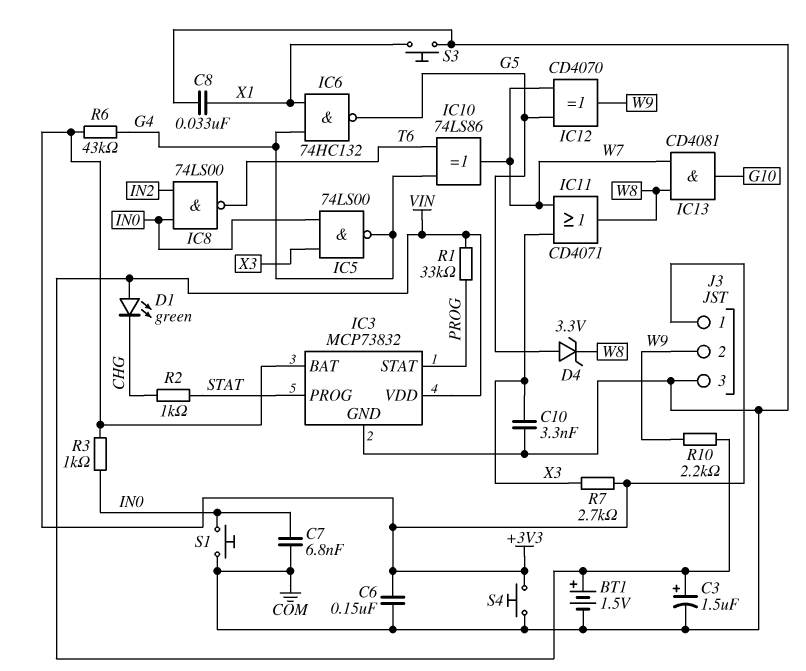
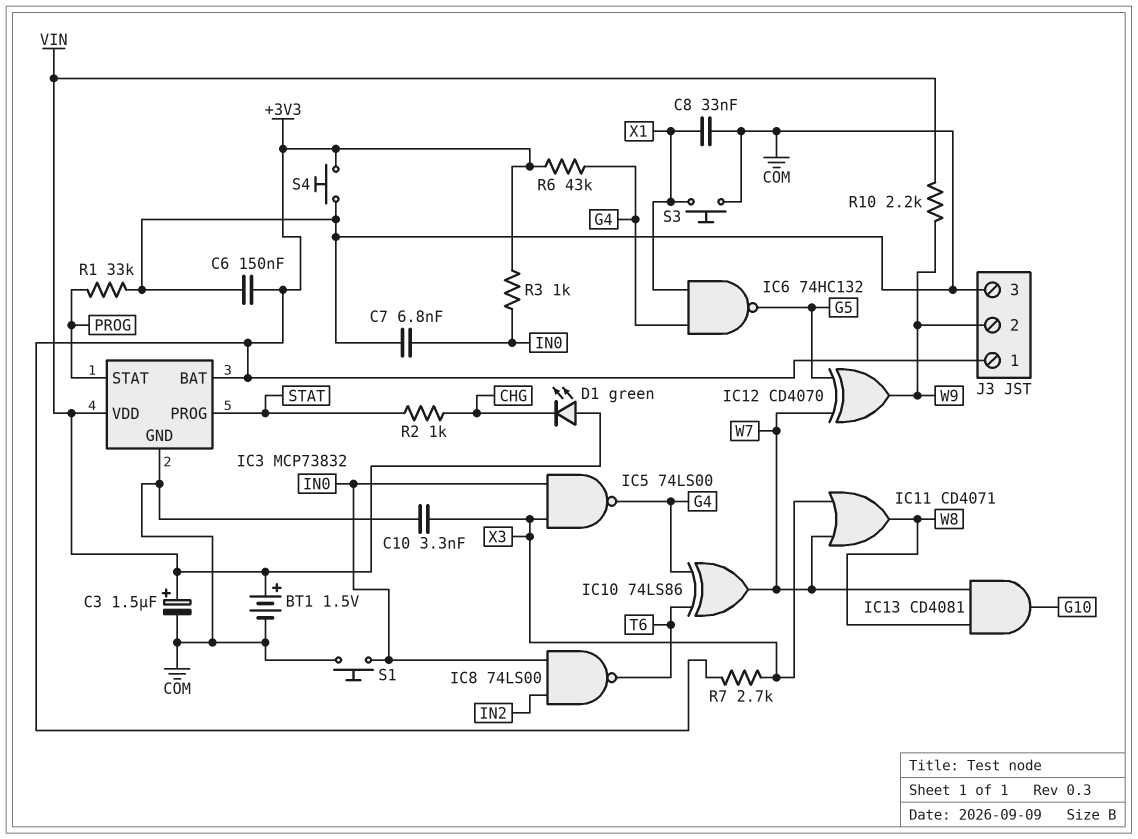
D4: zener 3.3V (A G5, K W8) -> none
R1: 33k (PROG, VIN) -> 33k (COM, PROG)

